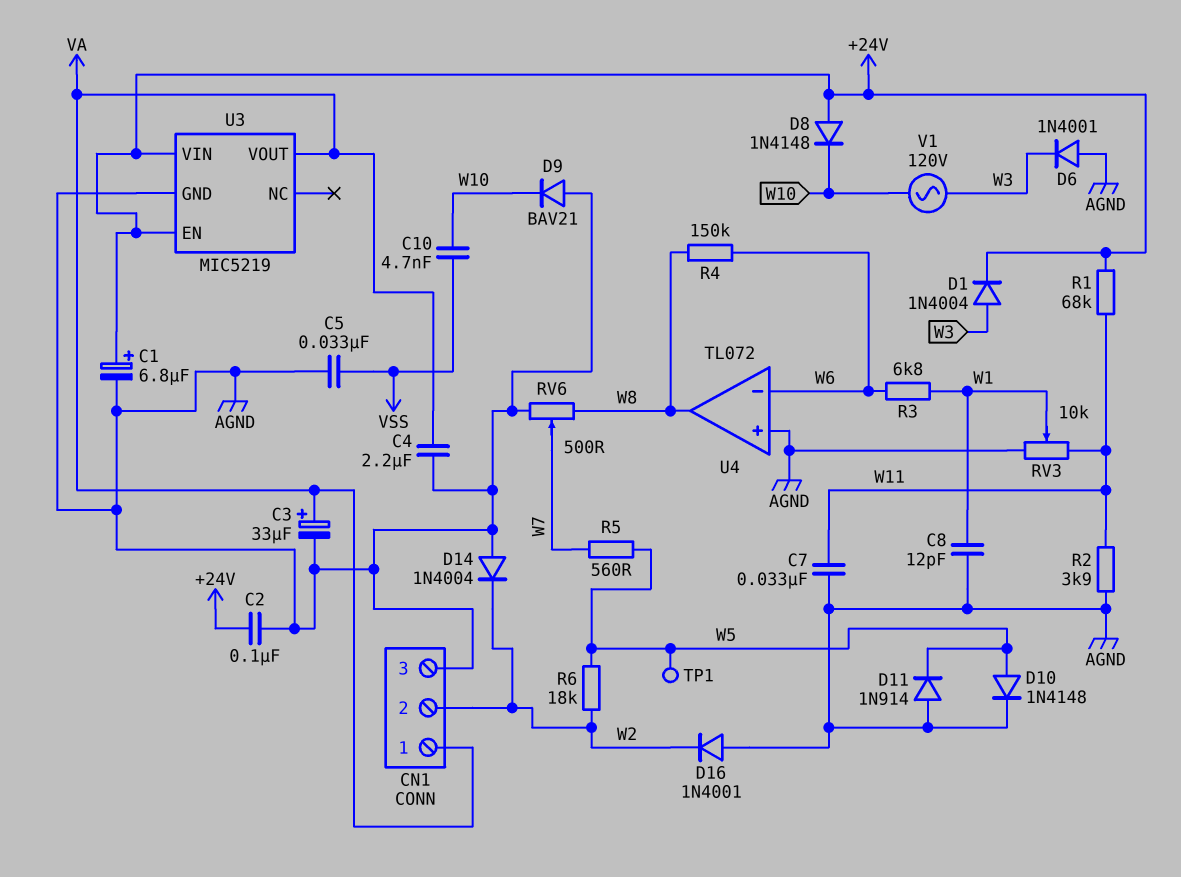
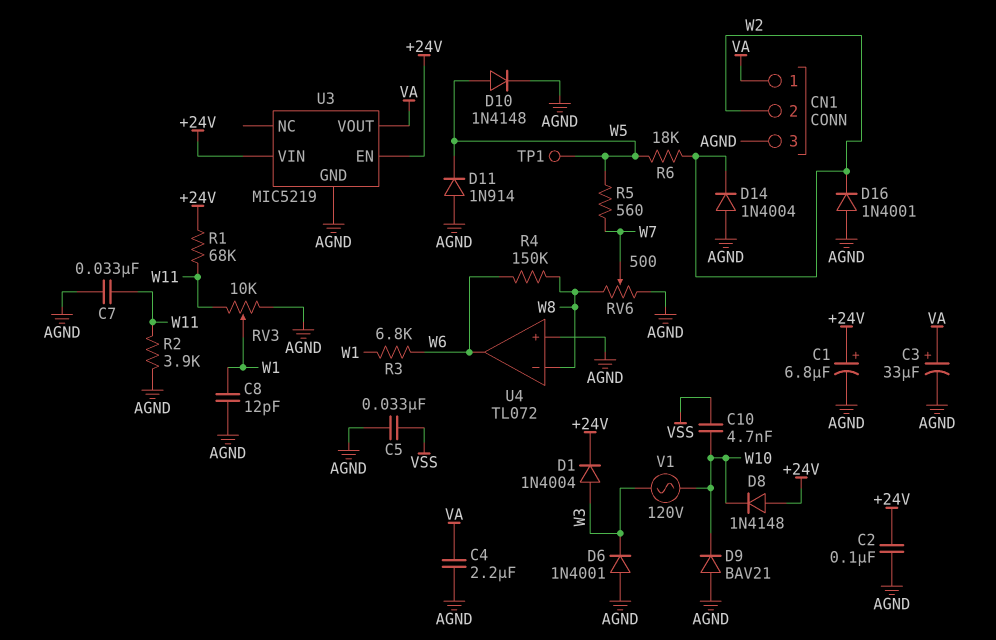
U4 pin in-: W6 -> W8
U4 pin out: W8 -> W6

